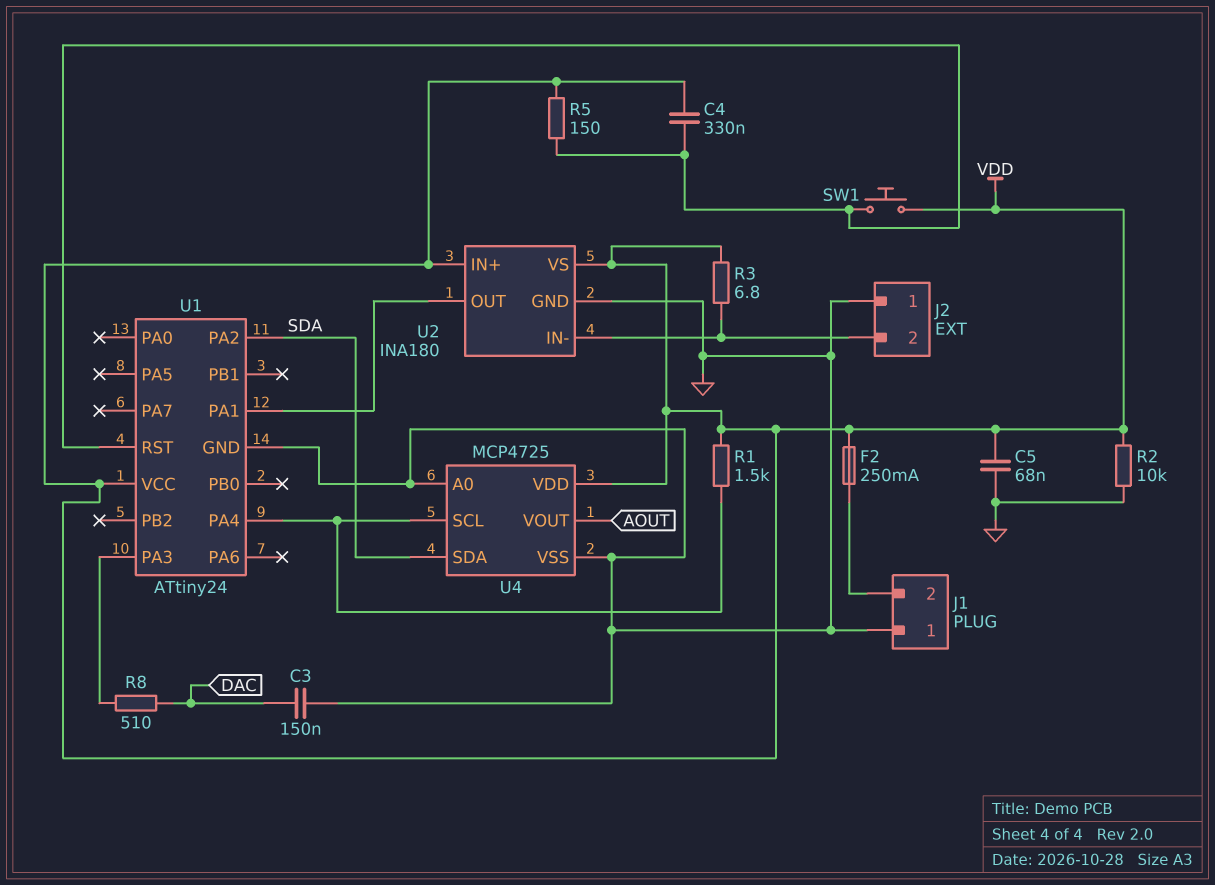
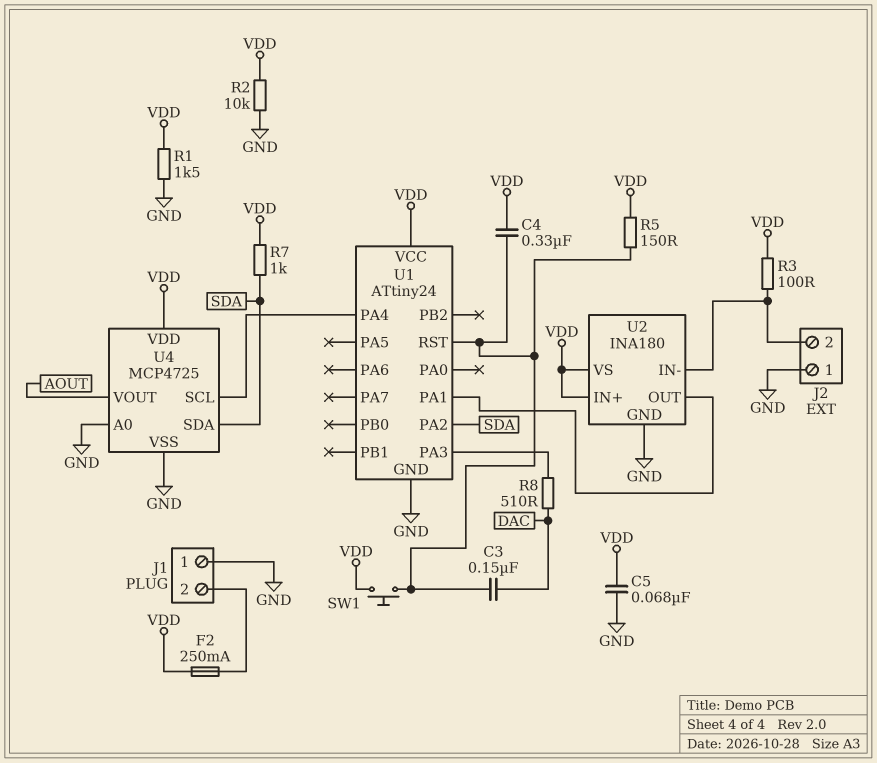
C3: 150nF (DAC, GND) -> 150nF (DAC, U1/RST)
R1: 1.5k (U1/PA4, VDD) -> 1.5k (GND, VDD)
R3: 6.8 (J2/2, VDD) -> 100 (J2/2, VDD)
R7: none -> 1k (SDA, VDD)

